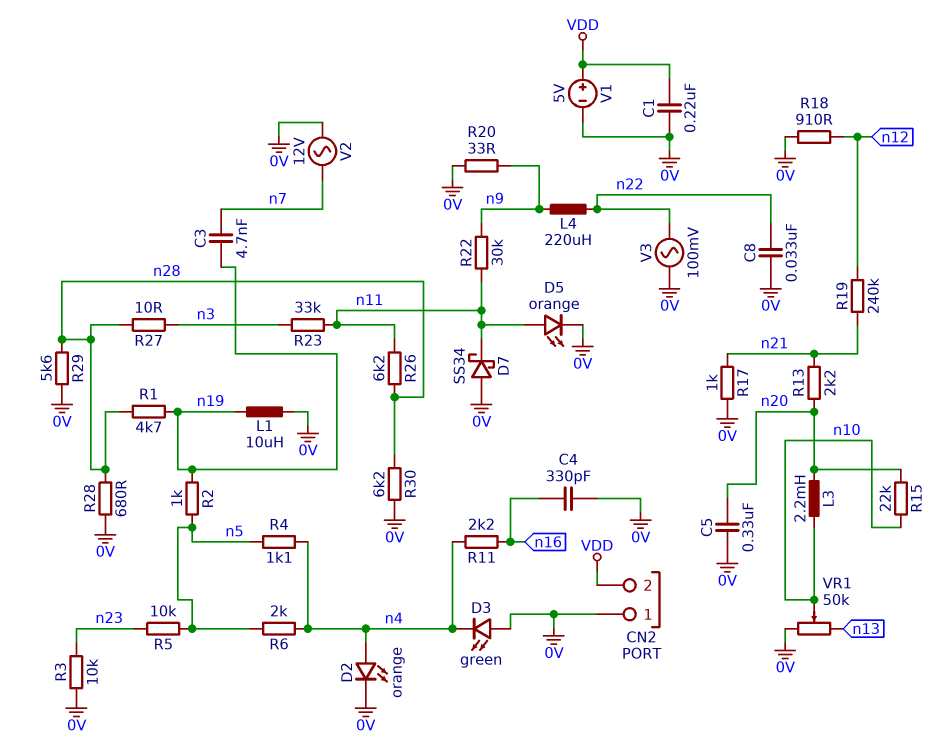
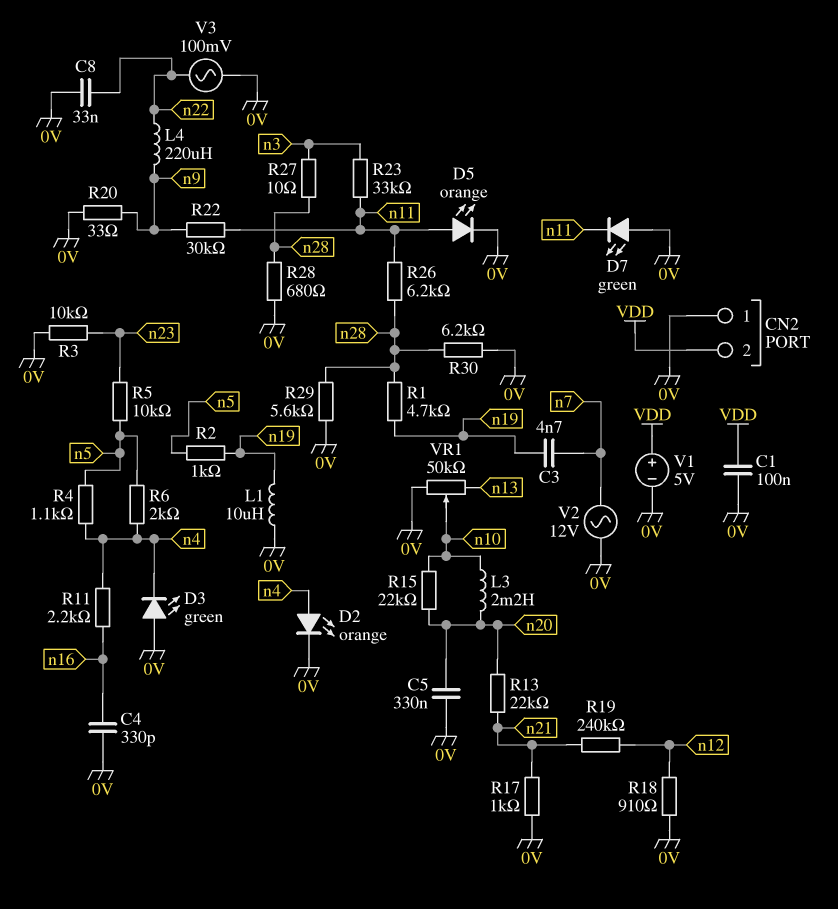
C1: 220nF (0V, VDD) -> 100nF (0V, VDD)
D7: schottky SS34 (A 0V, K n11) -> LED green (A 0V, K n11)
R13: 2.2k (n20, n21) -> 22k (n20, n21)

